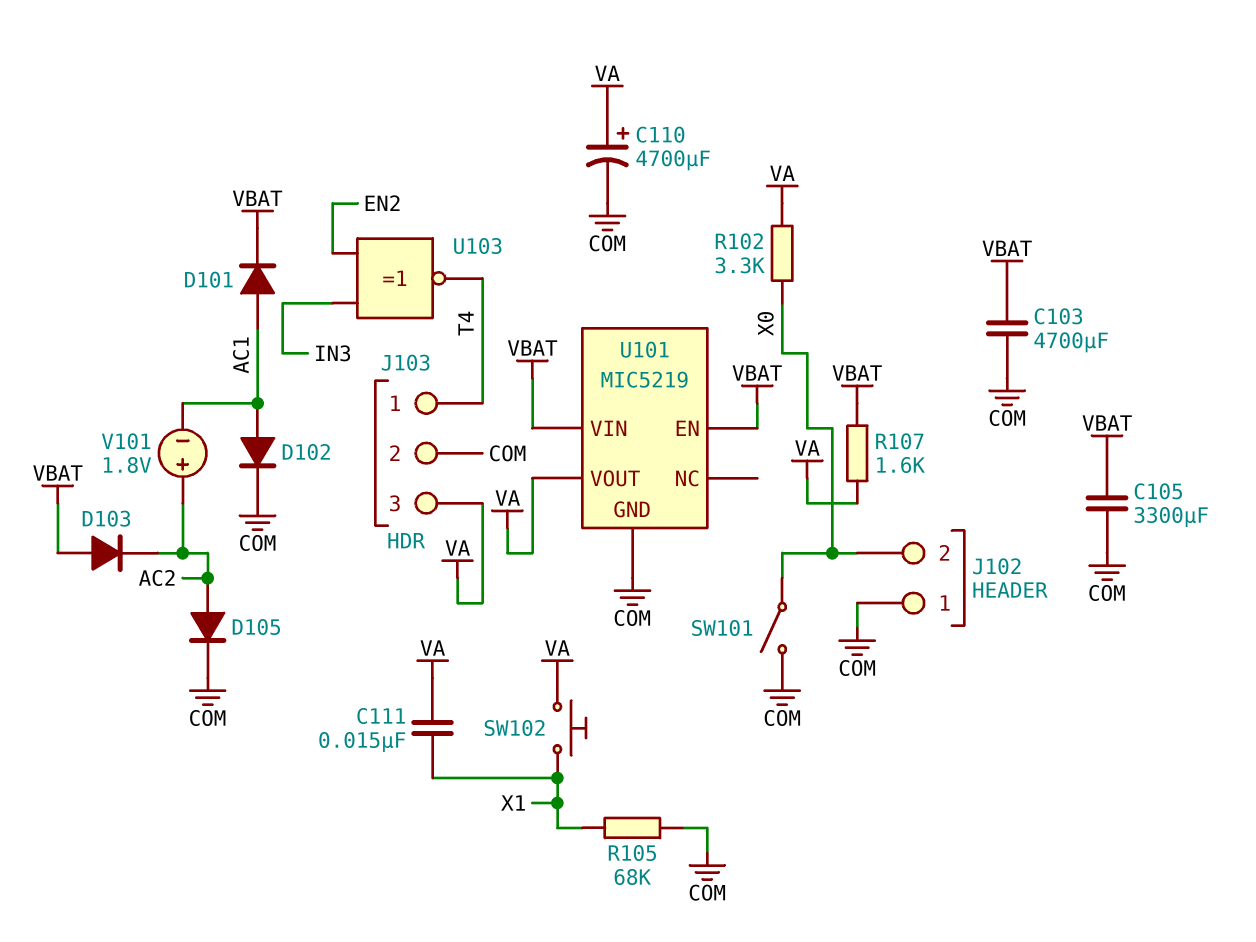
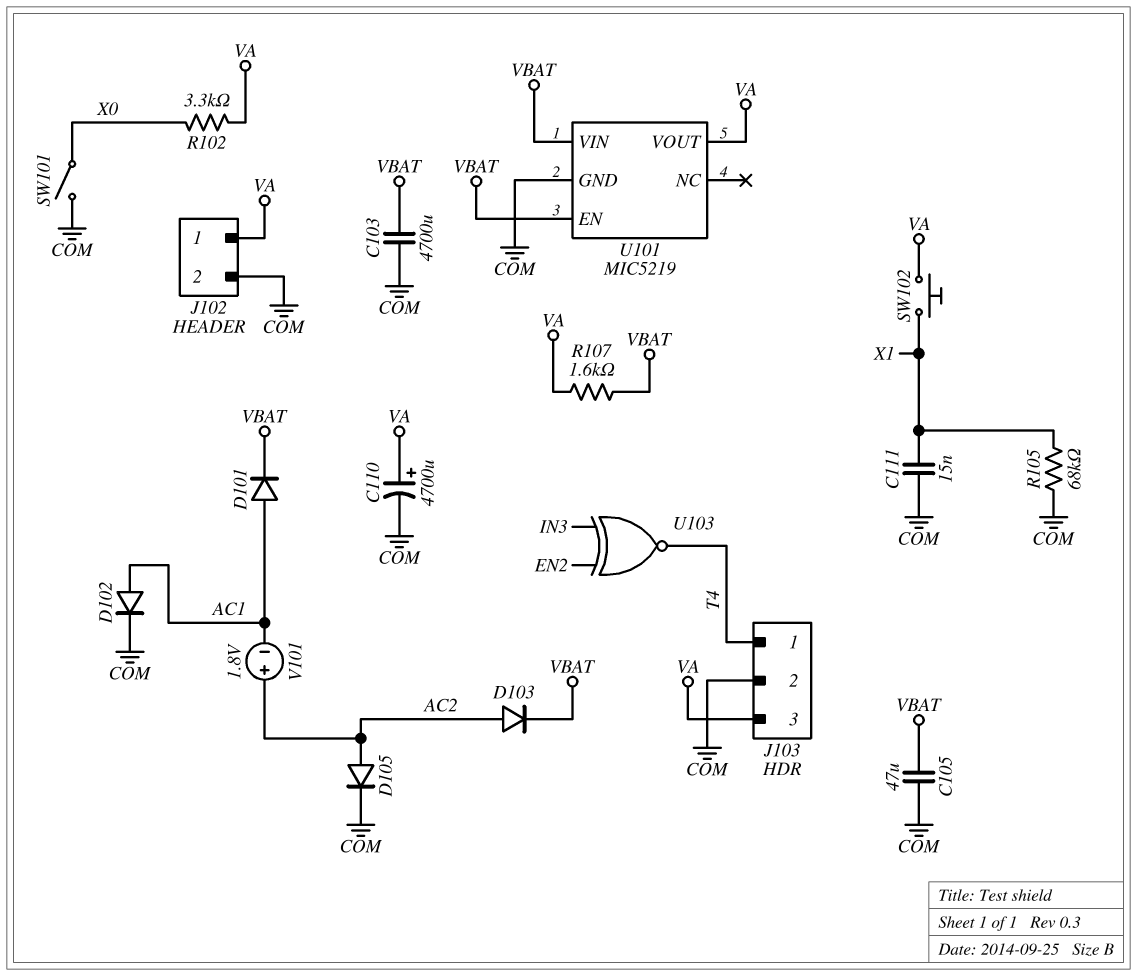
C105: 3300uF (COM, VBAT) -> 47uF (COM, VBAT)
C111: 15nF (VA, X1) -> 15nF (COM, X1)
D103: diode (A VBAT, K AC2) -> diode (A AC2, K VBAT)
J102 pin 1: COM -> VA
J102 pin 2: X0 -> COM

